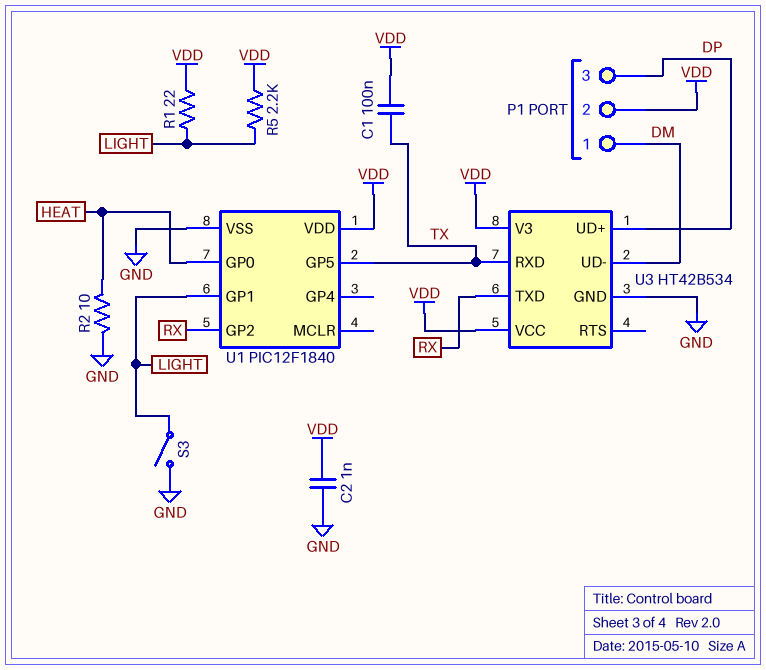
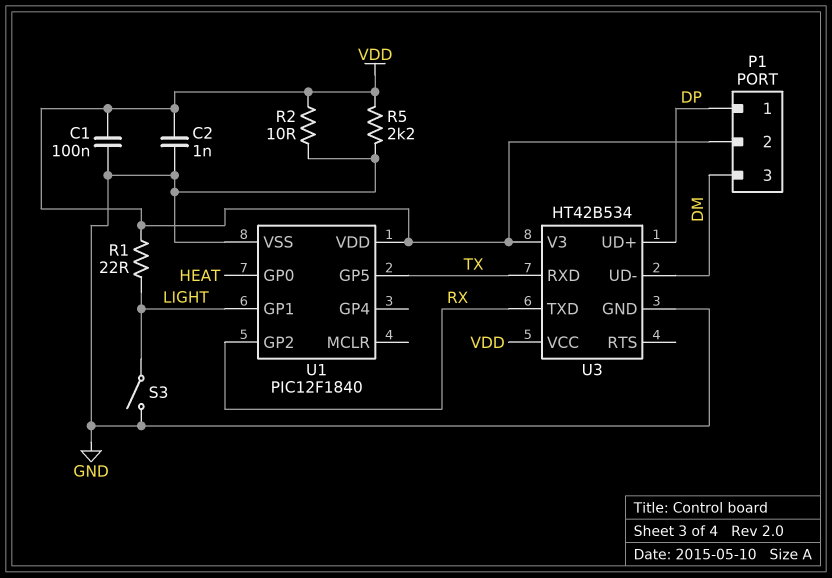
C1: 100nF (TX, VDD) -> 100nF (GND, VDD)
P1 pin 1: DM -> DP
P1 pin 3: DP -> DM
R2: 10 (GND, HEAT) -> 10 (GND, VDD)
R5: 2.2k (LIGHT, VDD) -> 2.2k (GND, VDD)

